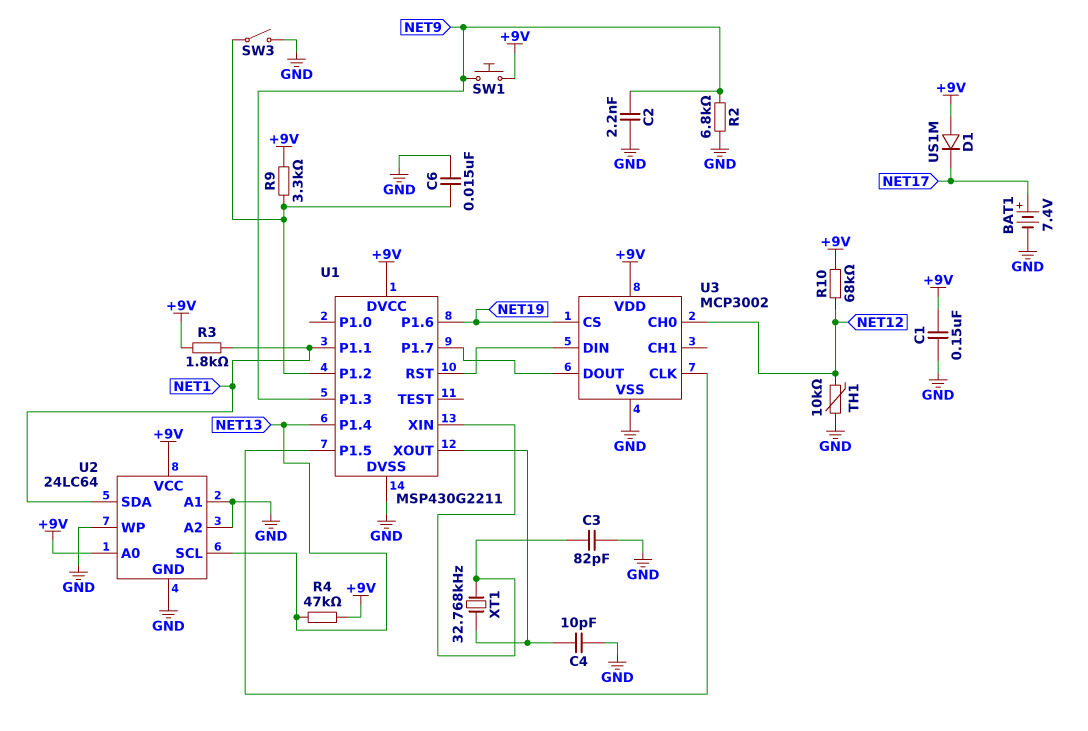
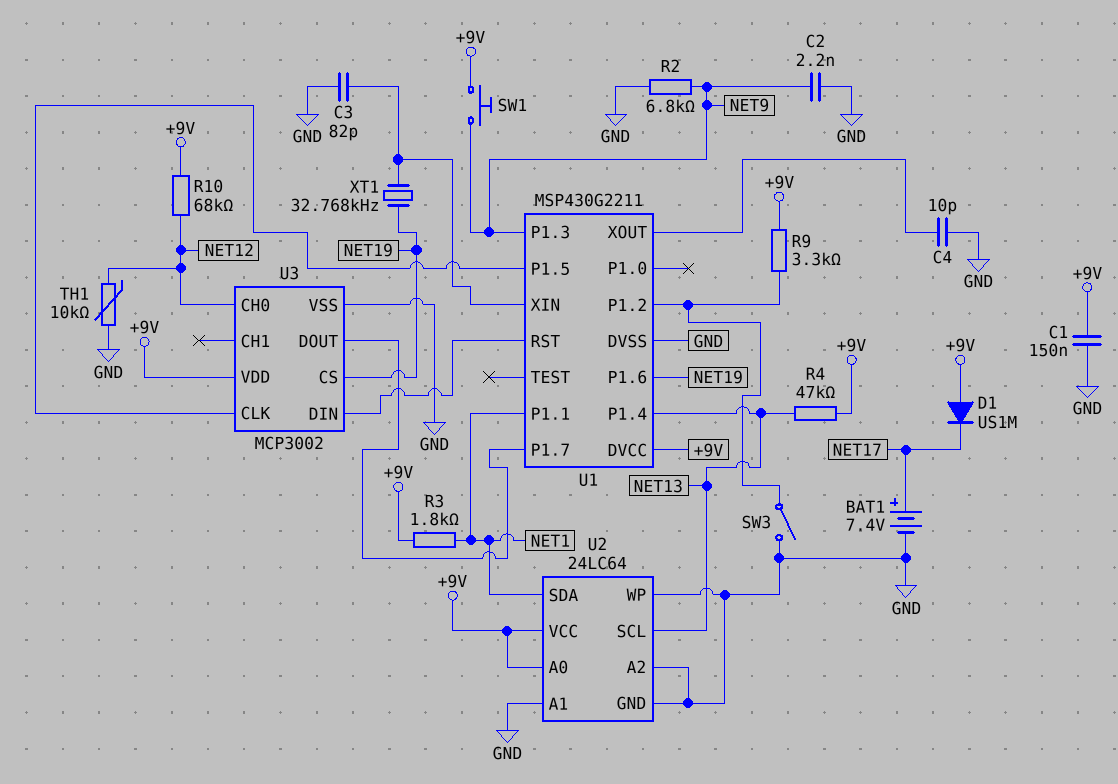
C6: 15nF (GND, U1/P1.2) -> none
XT1: 32.768kHz (U1/XIN, U1/XOUT) -> 32.768kHz (NET19, U1/XIN)

